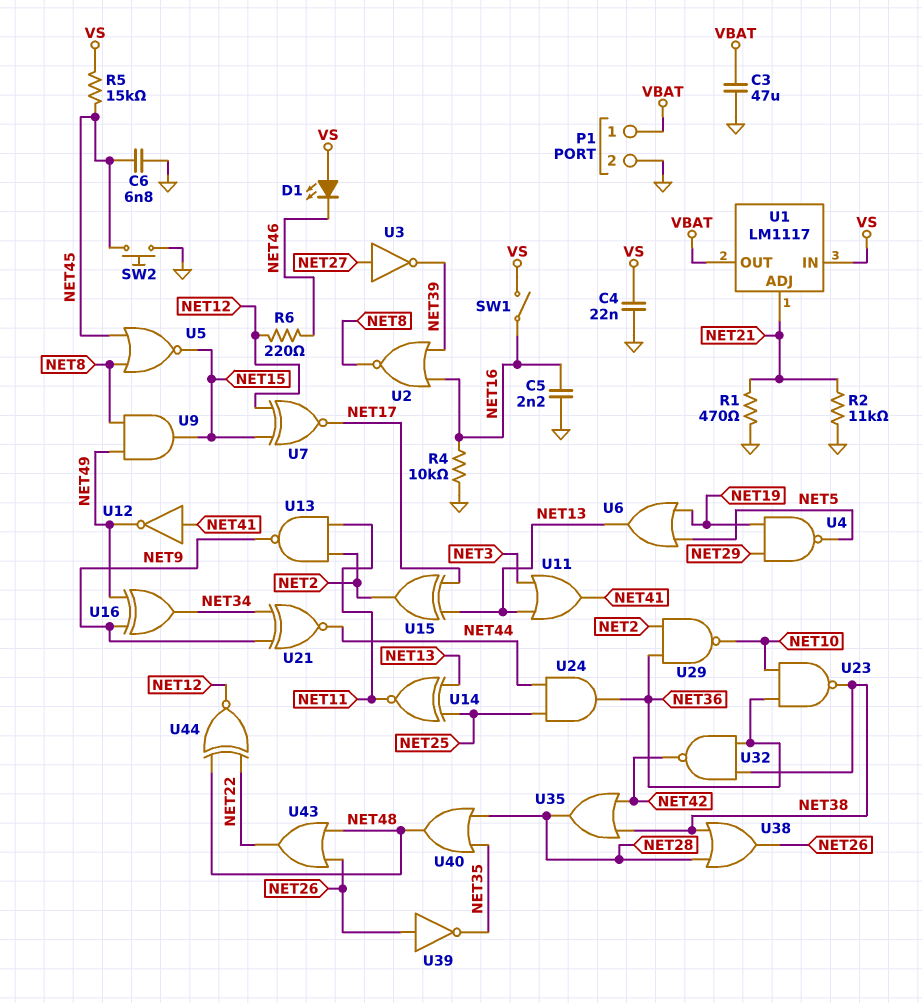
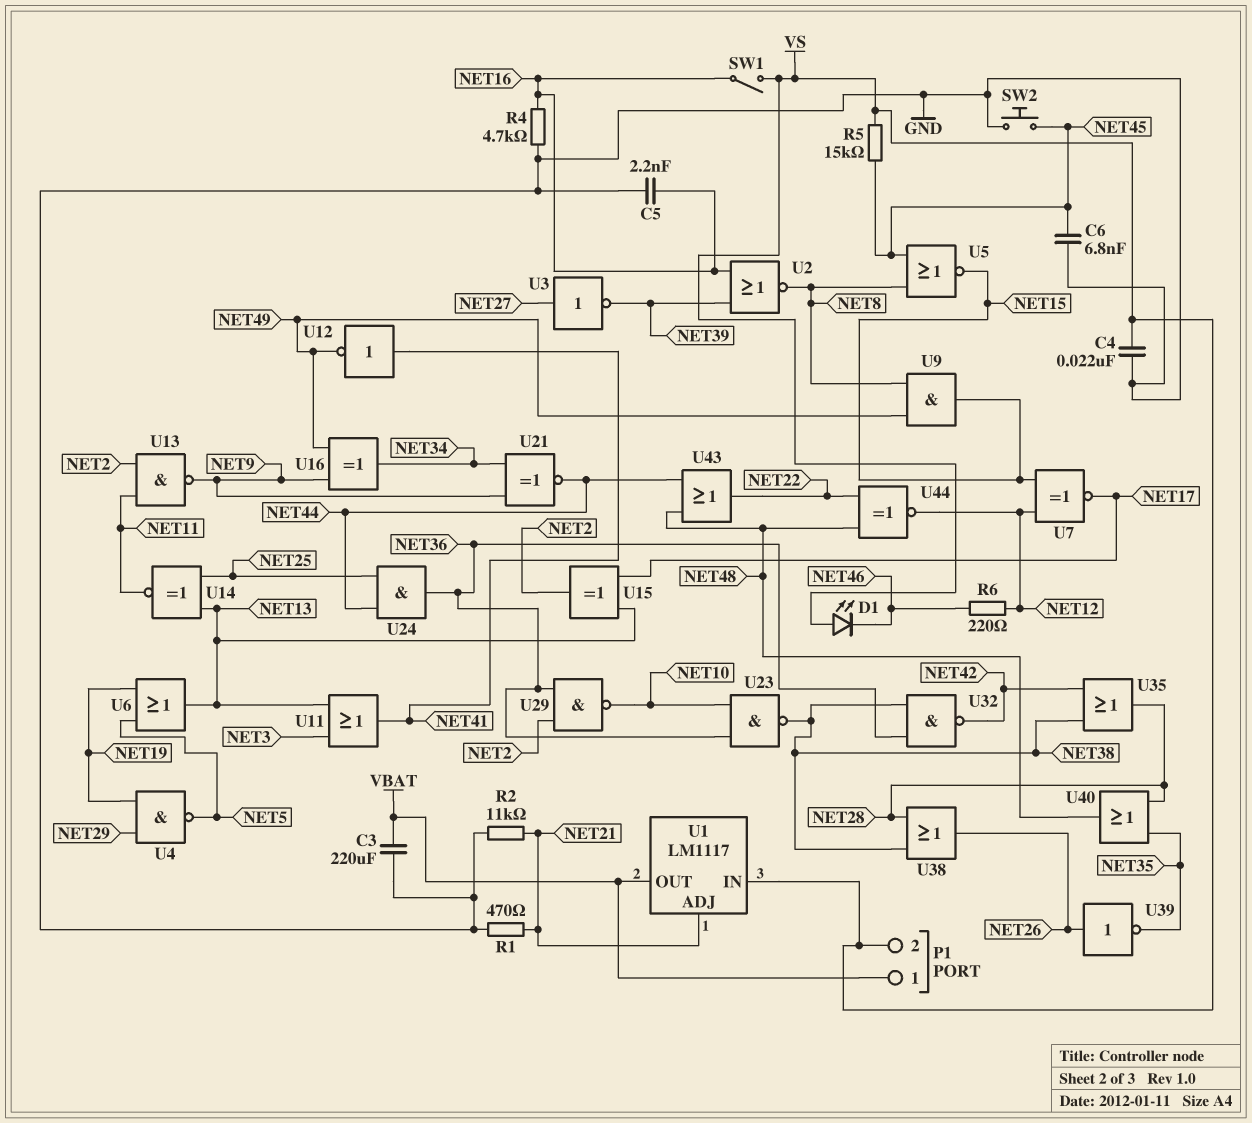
C3: 47uF (GND, VBAT) -> 220uF (GND, VBAT)
P1 pin 2: GND -> VS
R4: 10k (GND, NET16) -> 4.7k (GND, NET16)
U43: OR (in NET26, in NET48, out NET22) -> OR (in NET44, in NET48, out NET22)

